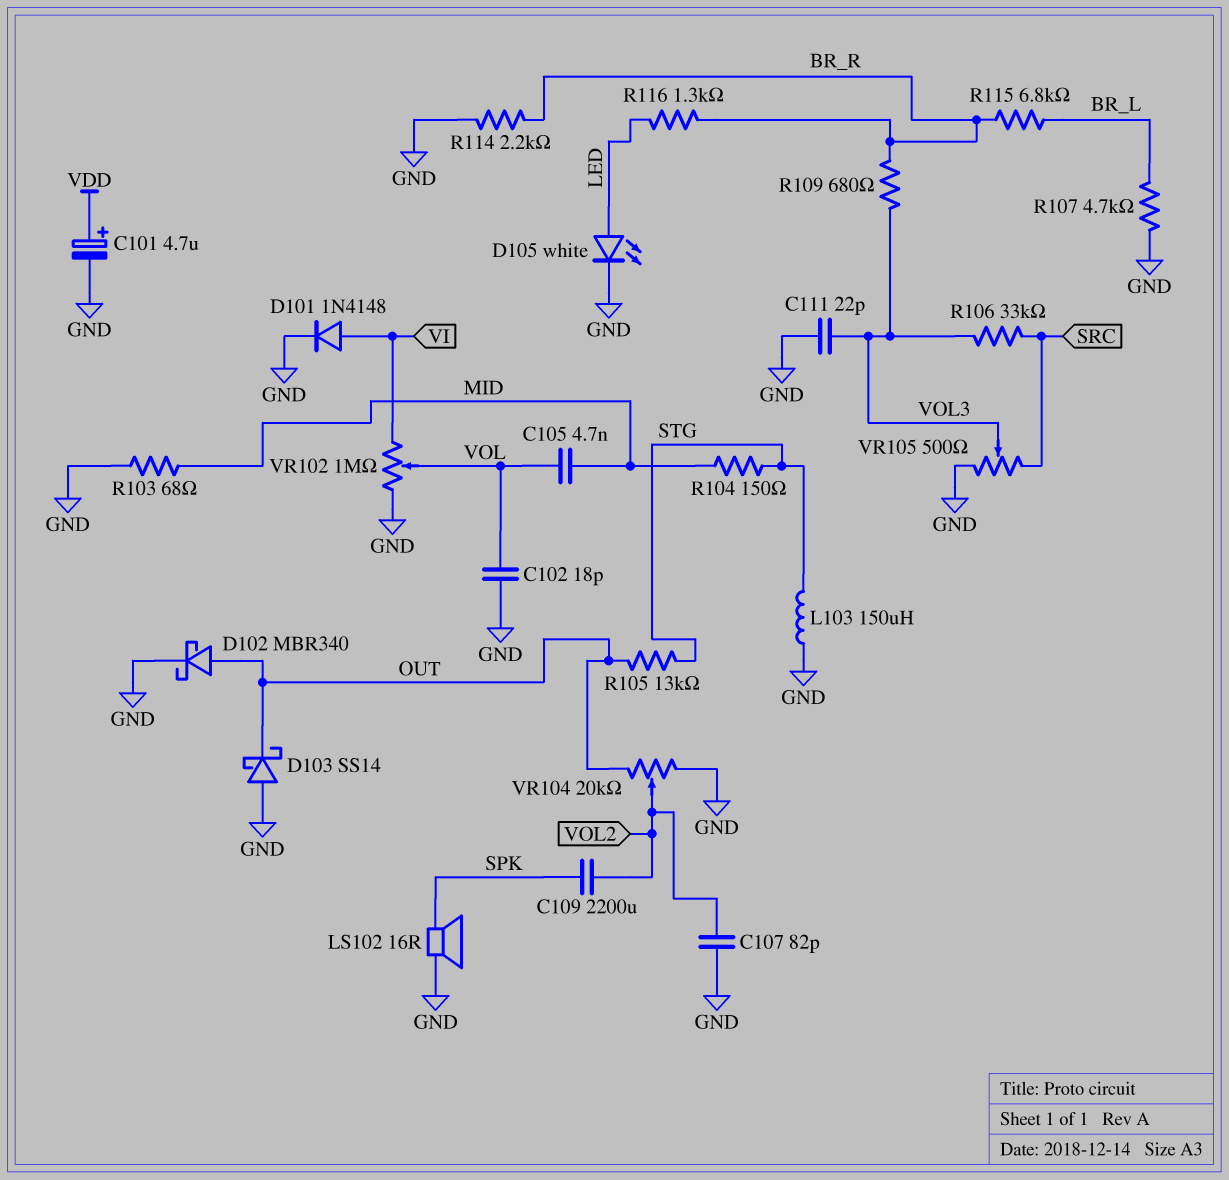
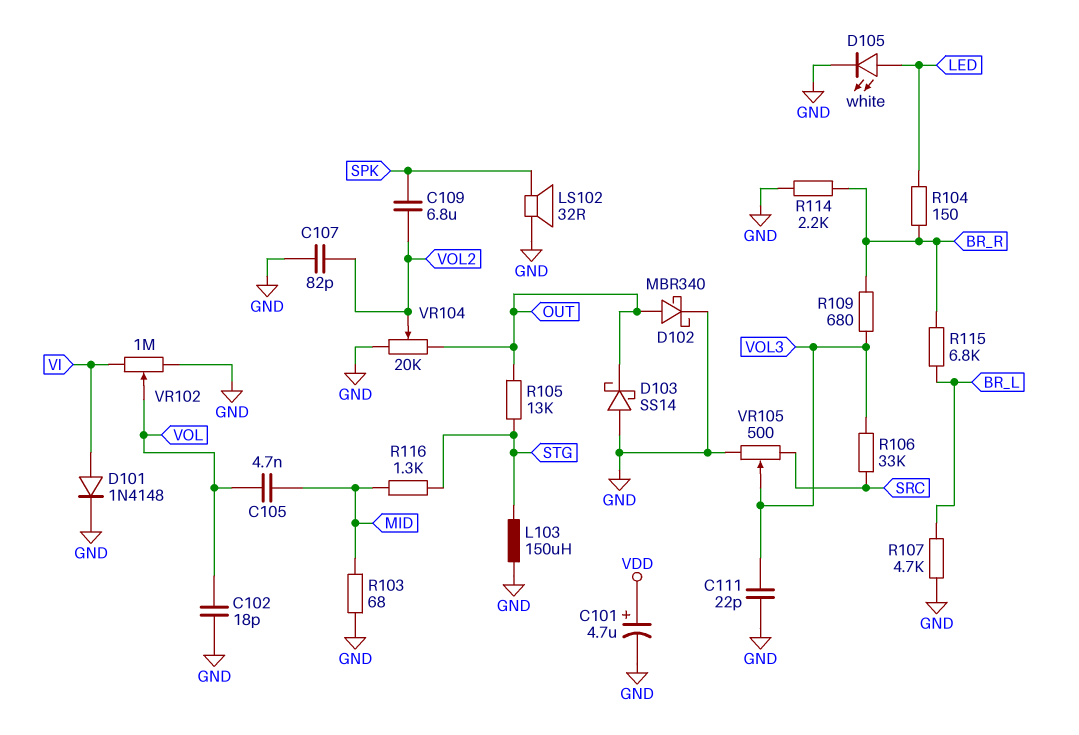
C109: 2200uF (SPK, VOL2) -> 6.8uF (SPK, VOL2)
LS102: speaker 16R (GND, SPK) -> speaker 32R (GND, SPK)
R104: 150 (MID, STG) -> 150 (BR_R, LED)
R116: 1.3k (BR_R, LED) -> 1.3k (MID, STG)

